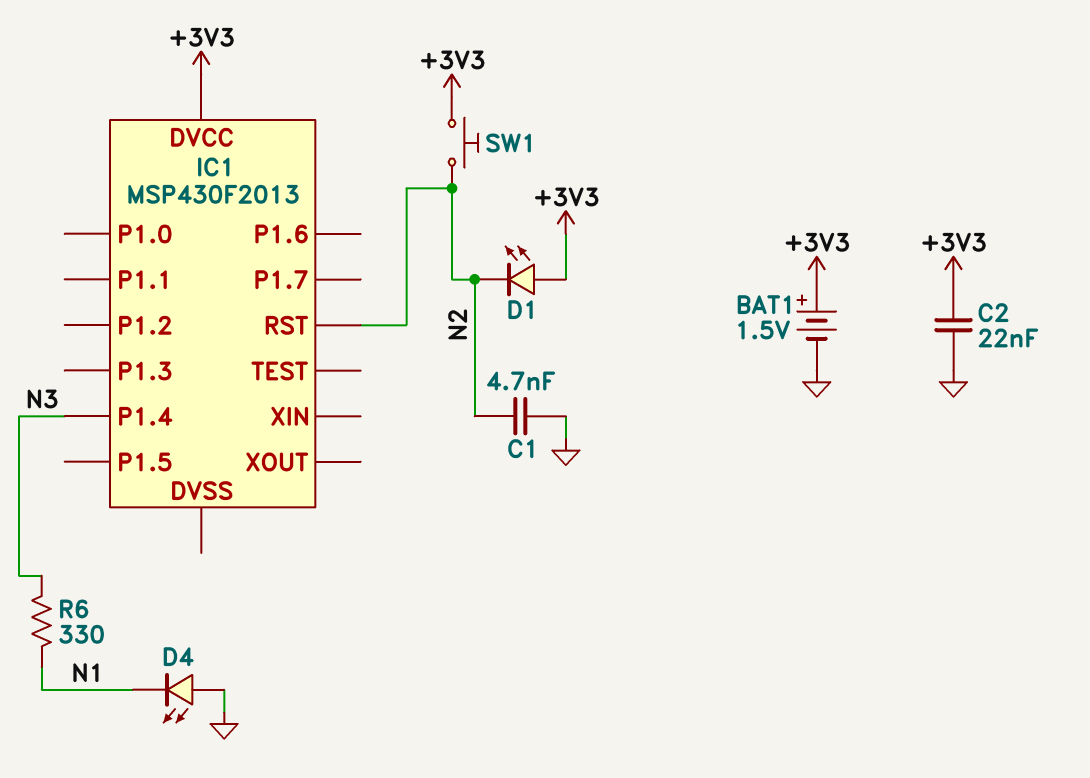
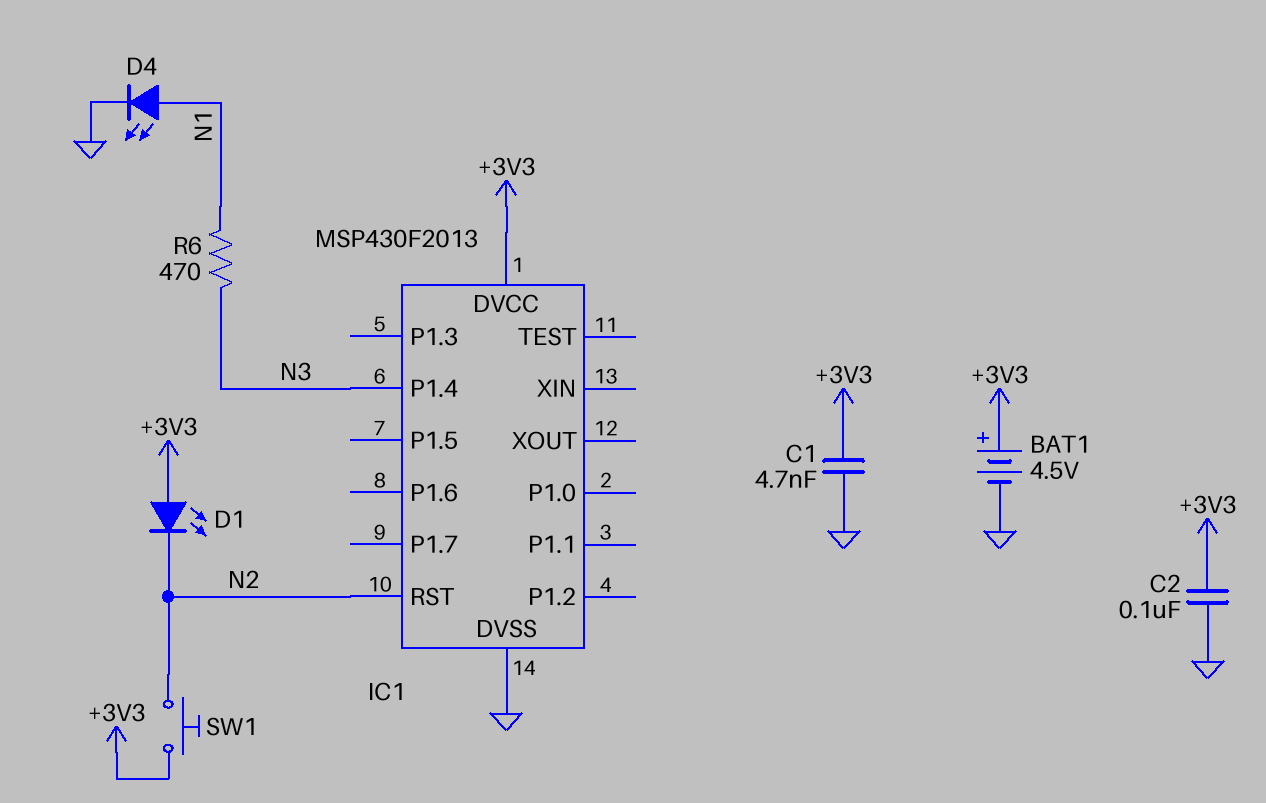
BAT1: 1.5V (plus +3V3, minus GND) -> 4.5V (plus +3V3, minus GND)
C1: 4.7nF (GND, N2) -> 4.7nF (+3V3, GND)
C2: 22nF (+3V3, GND) -> 100nF (+3V3, GND)
D4: LED (A GND, K N1) -> LED (A N1, K GND)
IC1 pin DVSS: none -> GND
R6: 330 (N1, N3) -> 470 (N1, N3)

